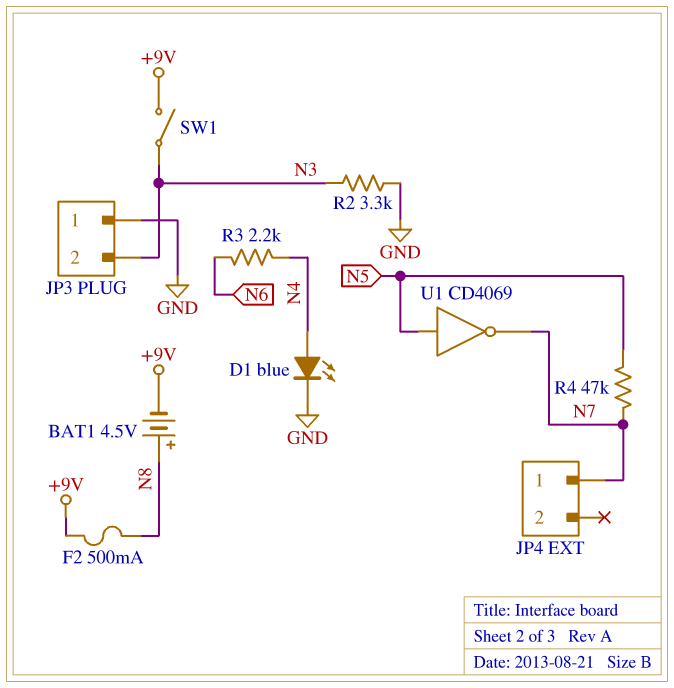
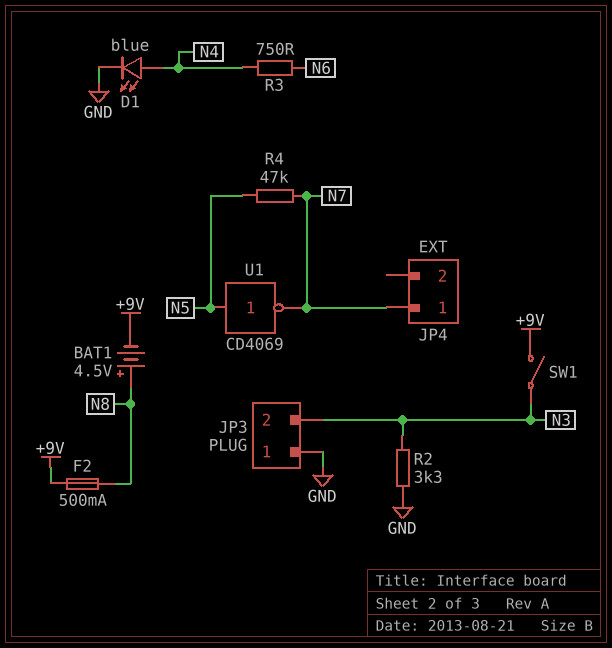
R3: 2.2k (N4, N6) -> 750 (N4, N6)

